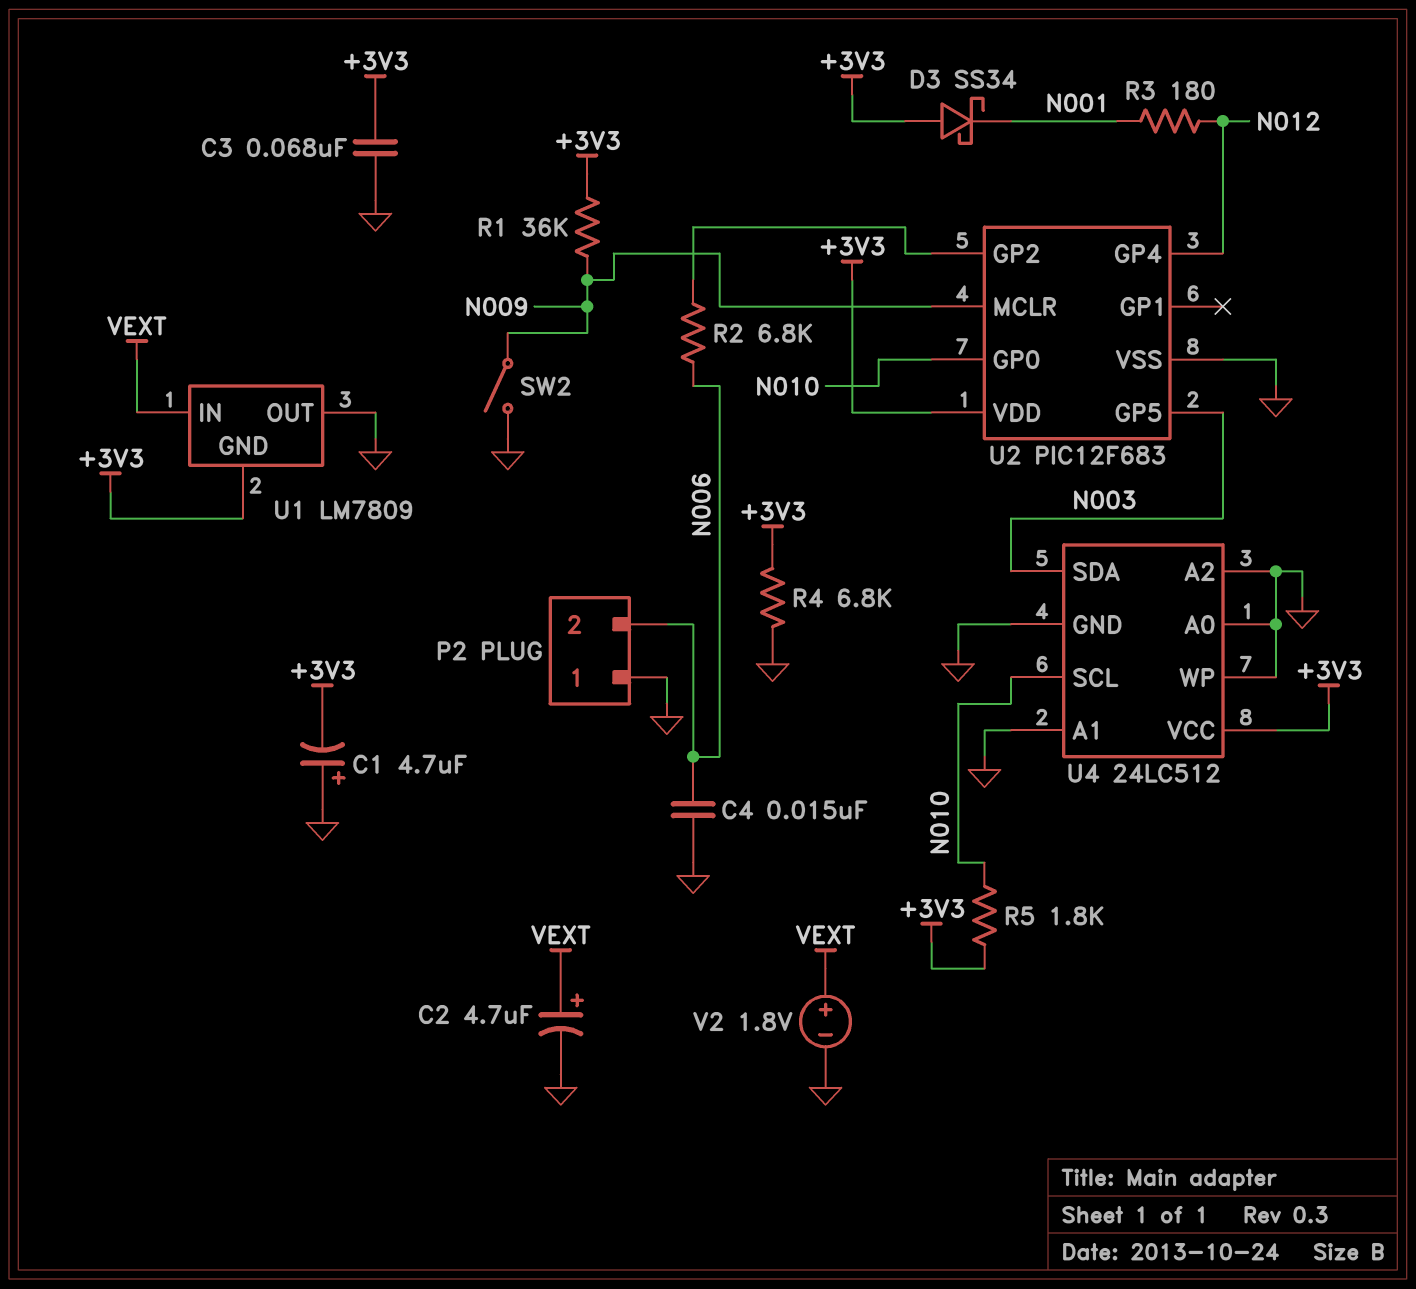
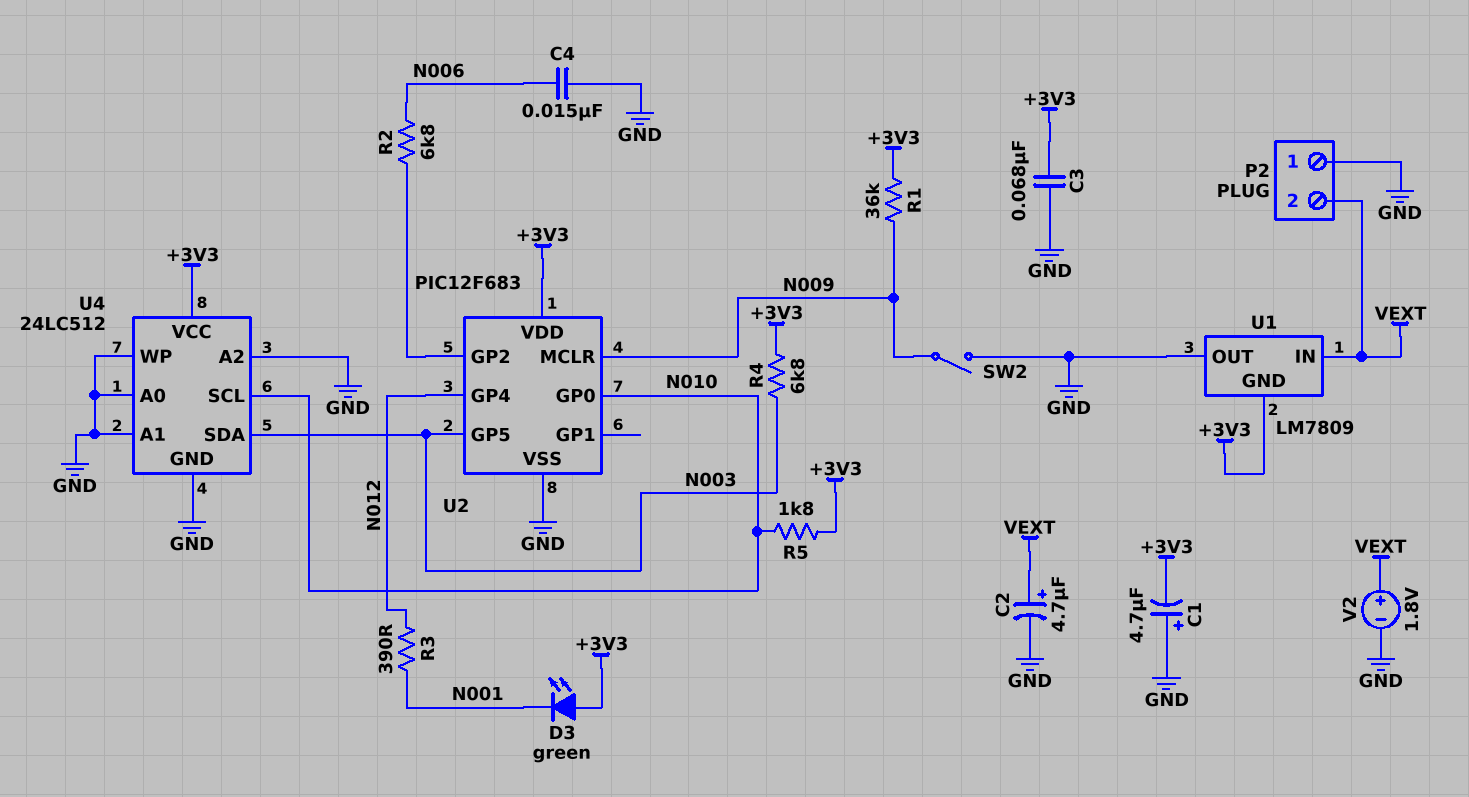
D3: schottky SS34 (A +3V3, K N001) -> LED green (A +3V3, K N001)
P2 pin 2: N006 -> VEXT
R3: 180 (N001, N012) -> 390 (N001, N012)
R4: 6.8k (+3V3, GND) -> 6.8k (+3V3, N003)

